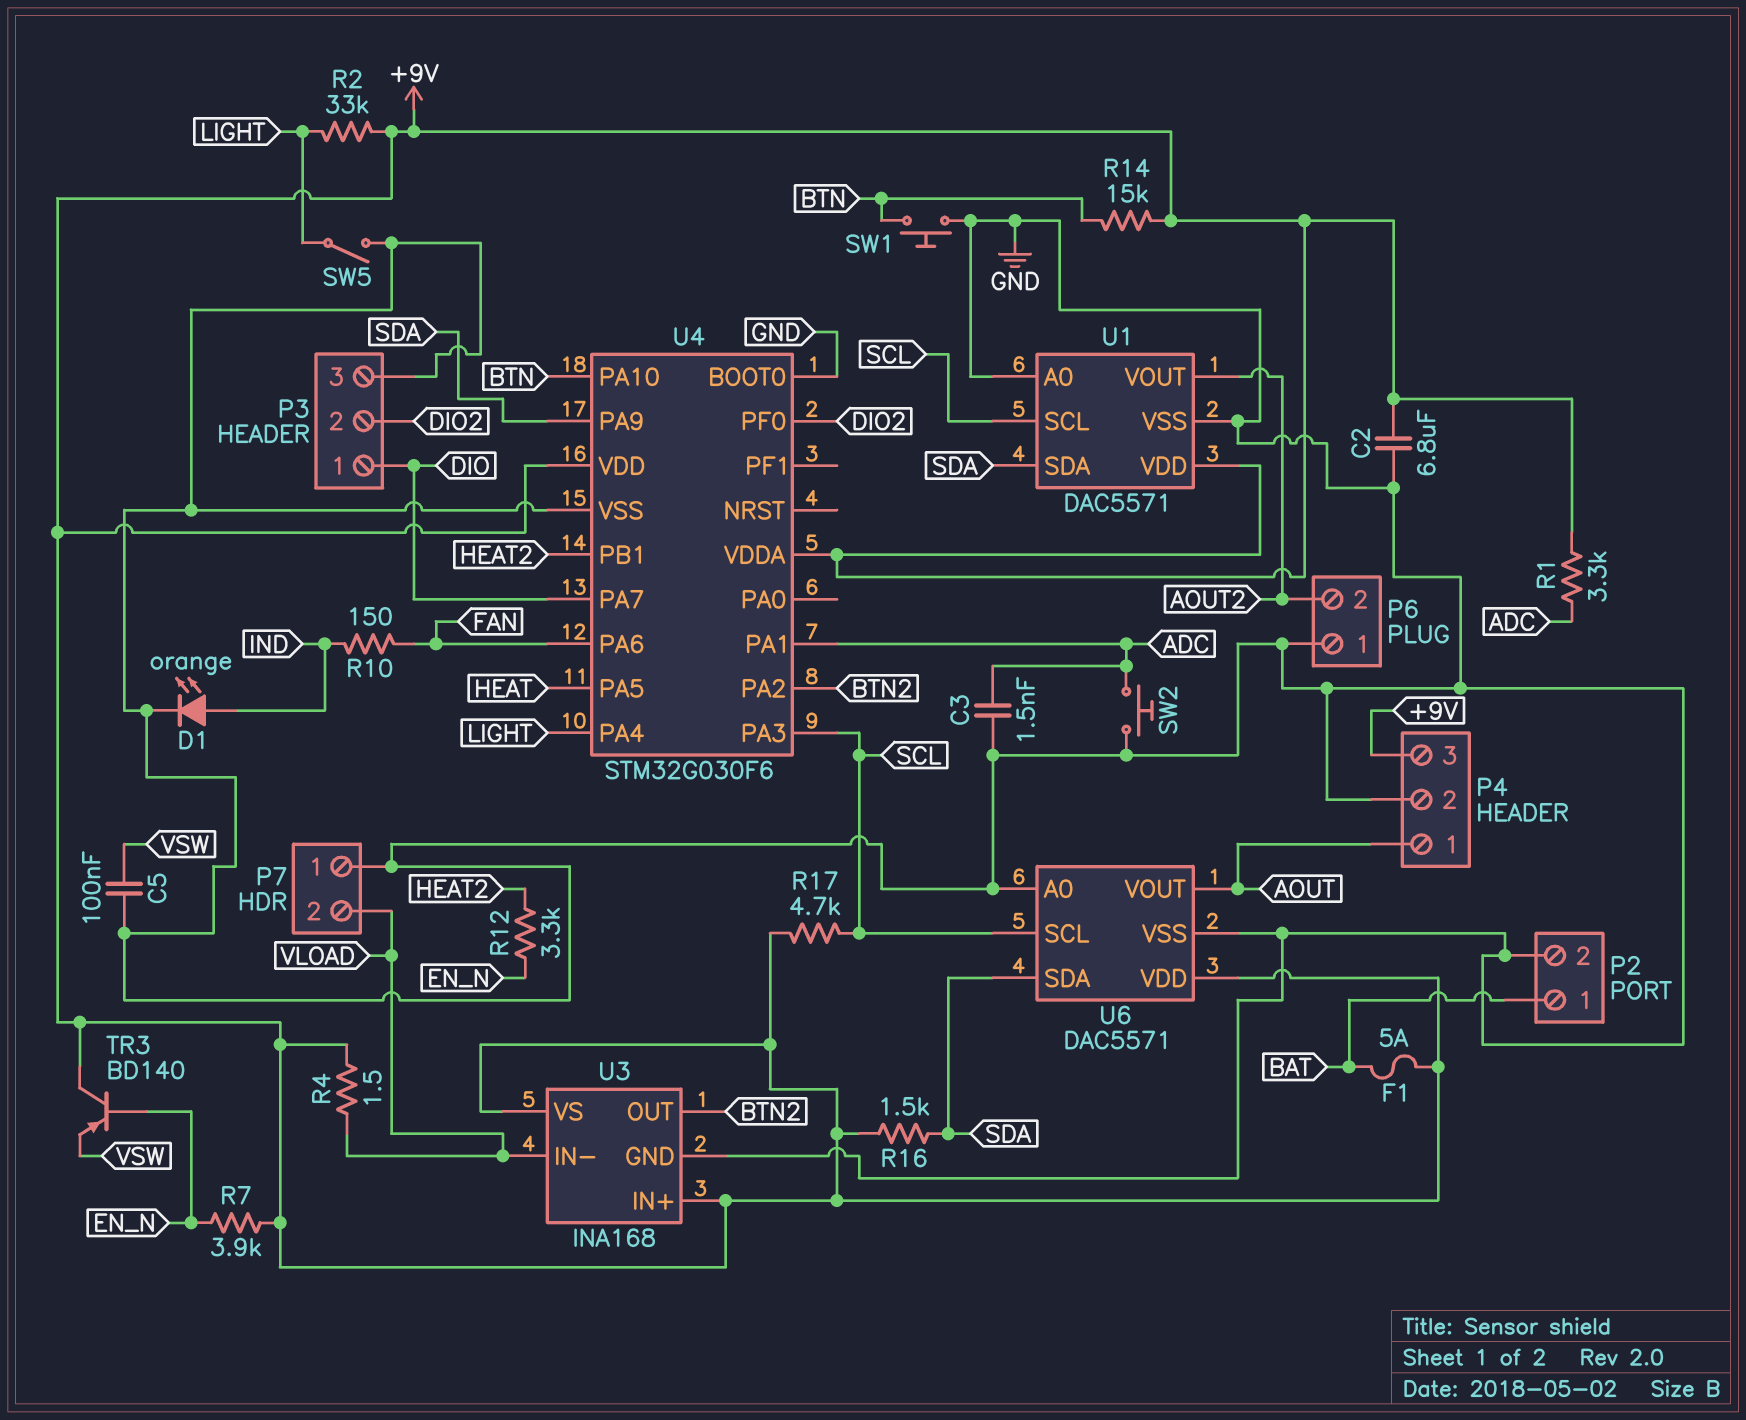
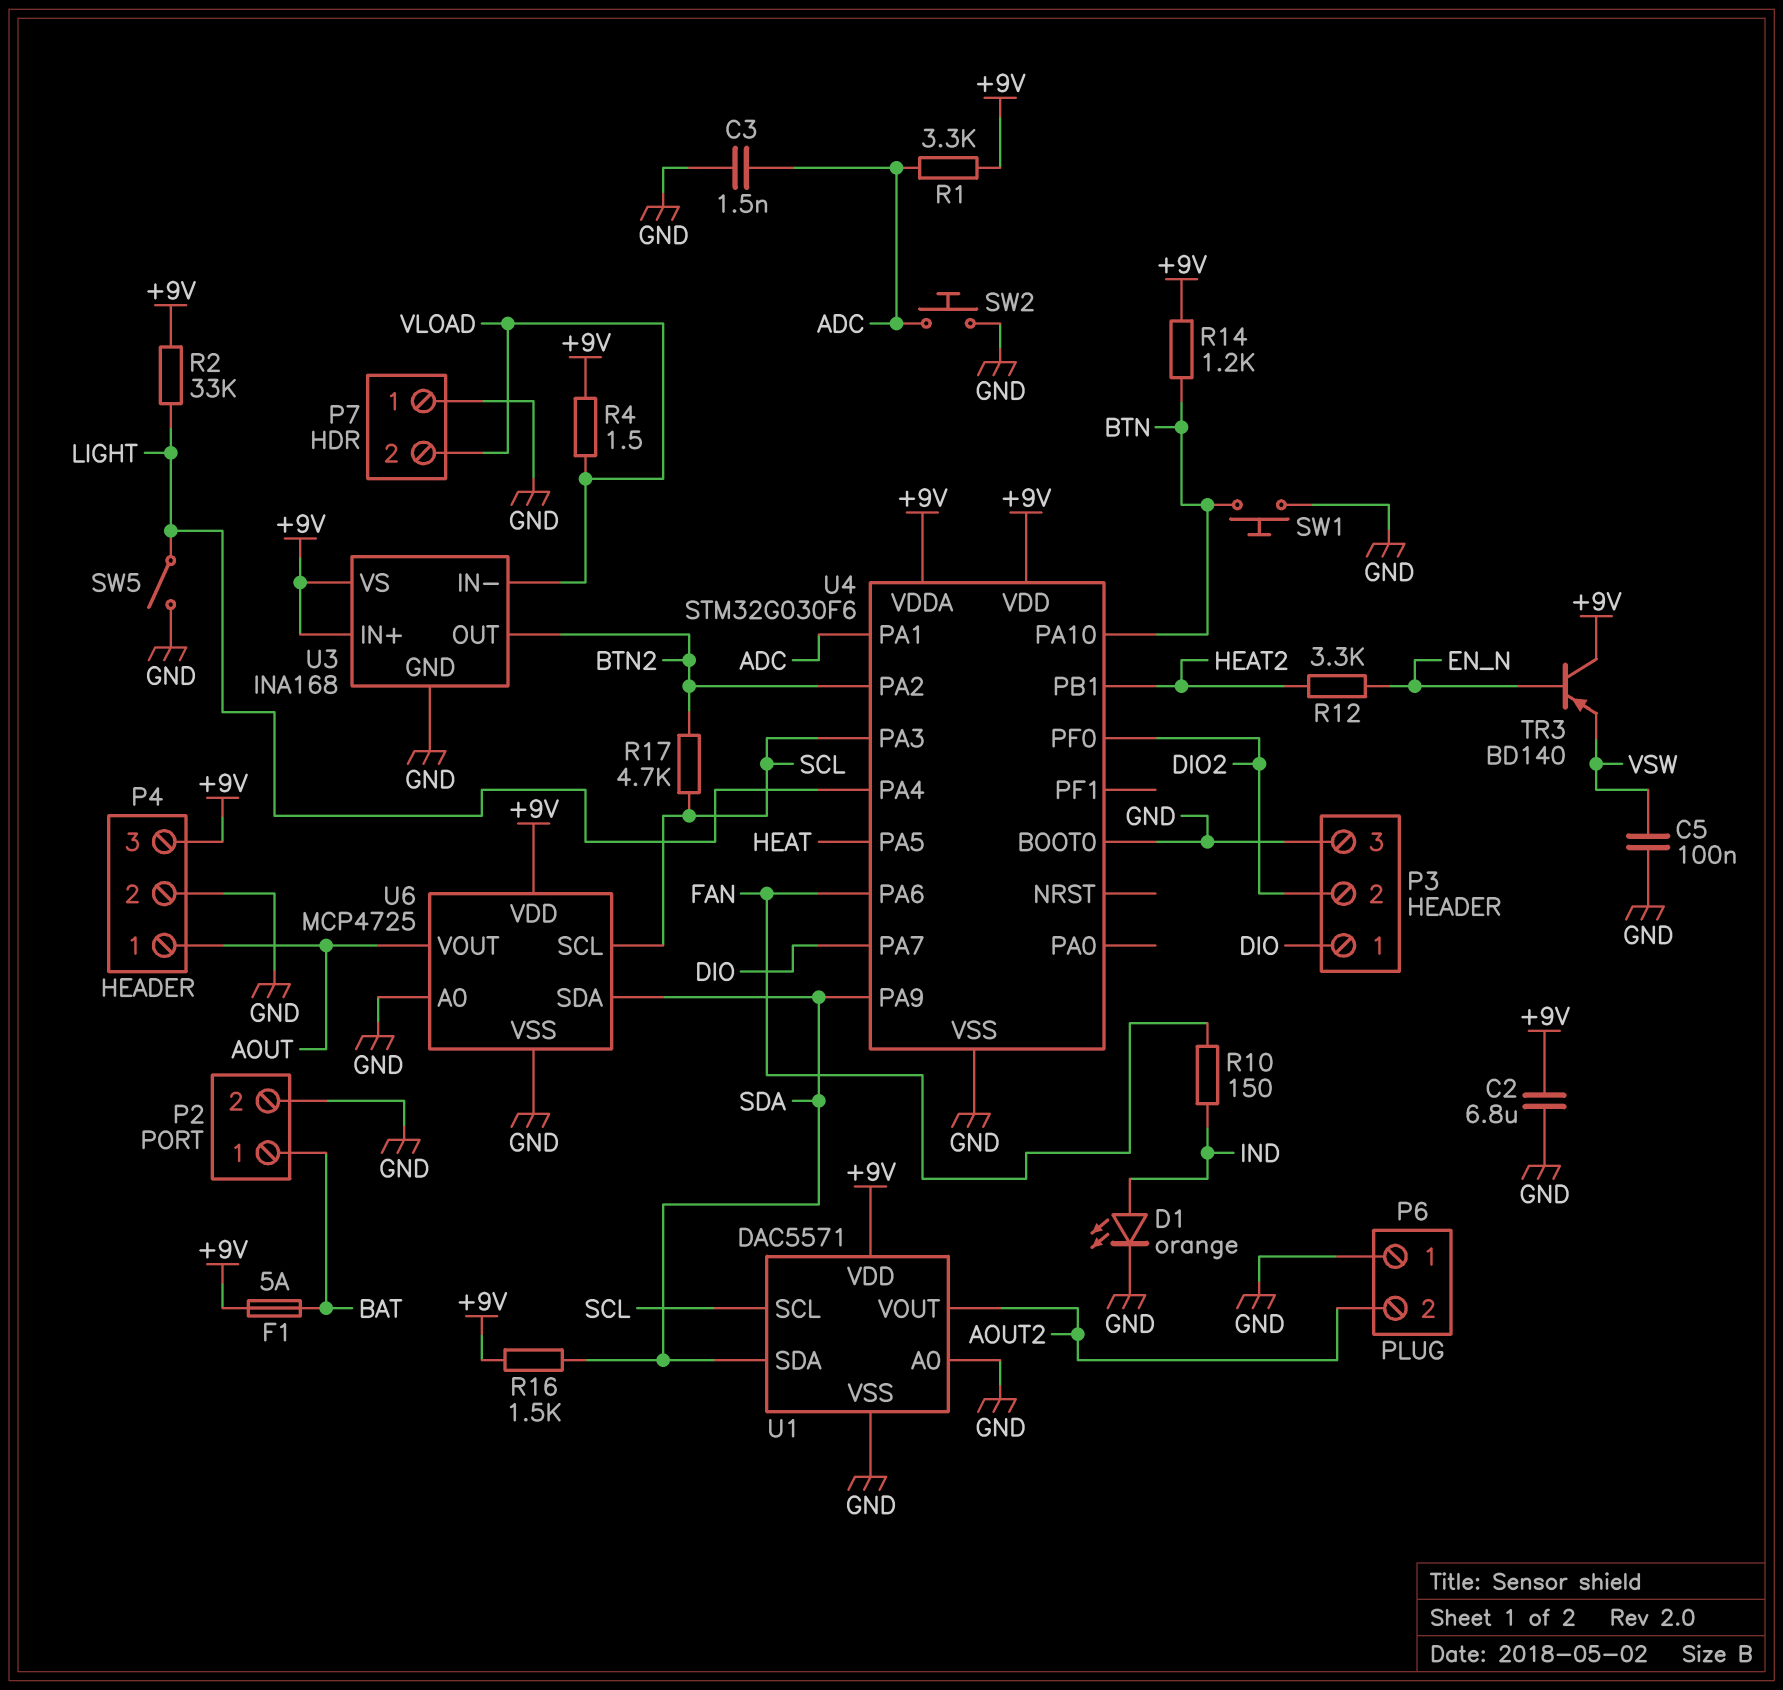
R7: 3.9k (+9V, EN_N) -> none
R14: 15k (+9V, BTN) -> 1.2k (+9V, BTN)
R17: 4.7k (+9V, SCL) -> 4.7k (BTN2, SCL)
U6: DAC5571 -> MCP4725

